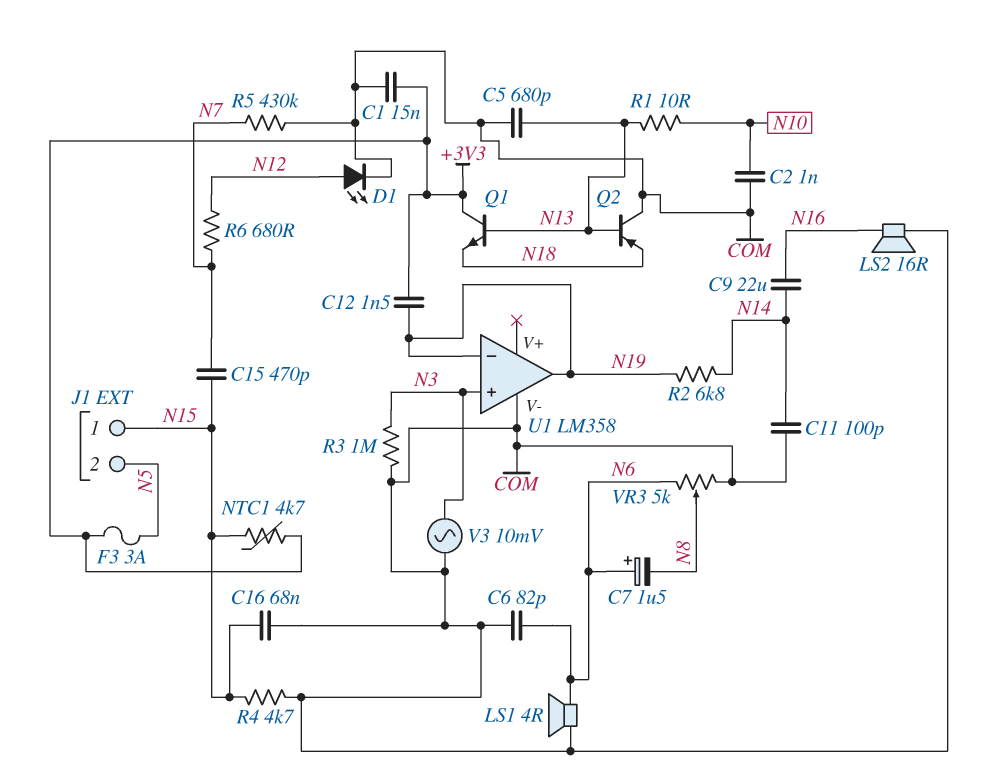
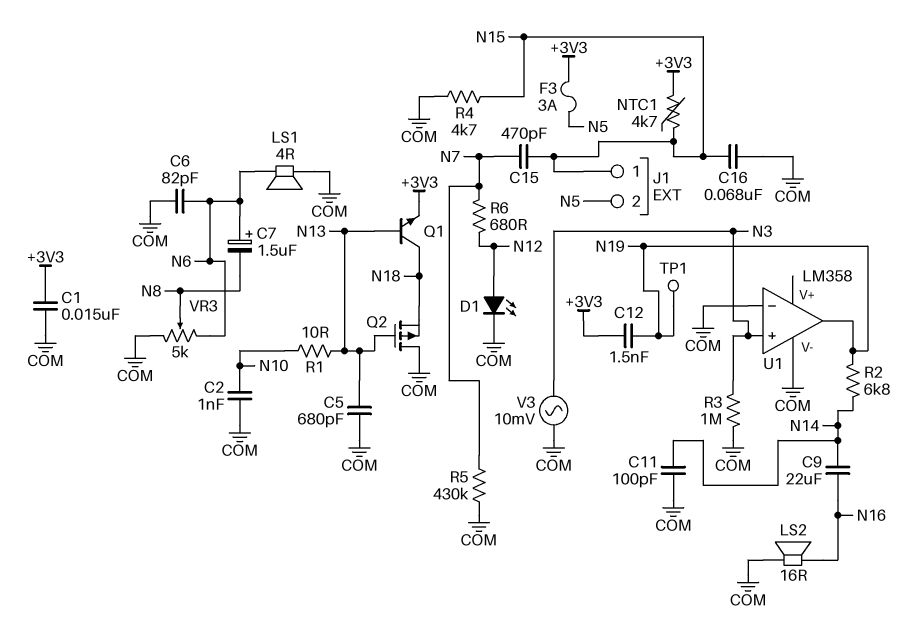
Q1: NPN (B N13, C +3V3, E N18) -> NPN (B N13, C N18, E +3V3)
Q2: PNP (B N13, C COM, E N18) -> PMOS (G N13, D COM, S N18)
TP1: none -> test point (N19)
U1 pin in-: N19 -> COM

